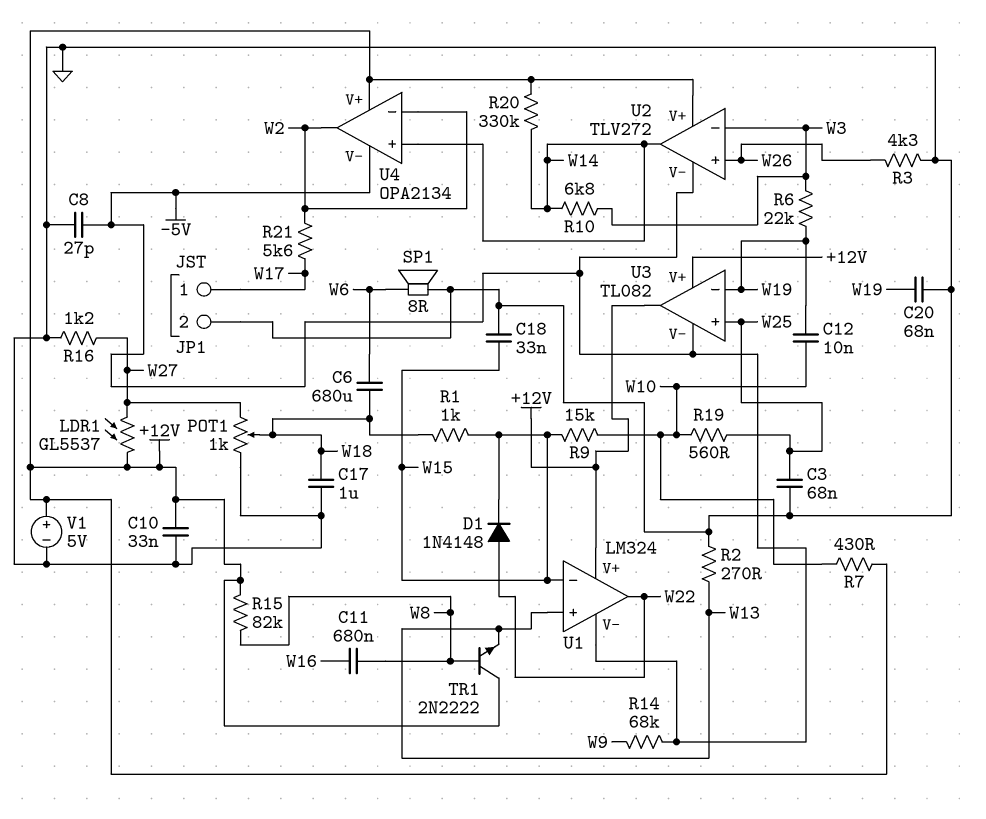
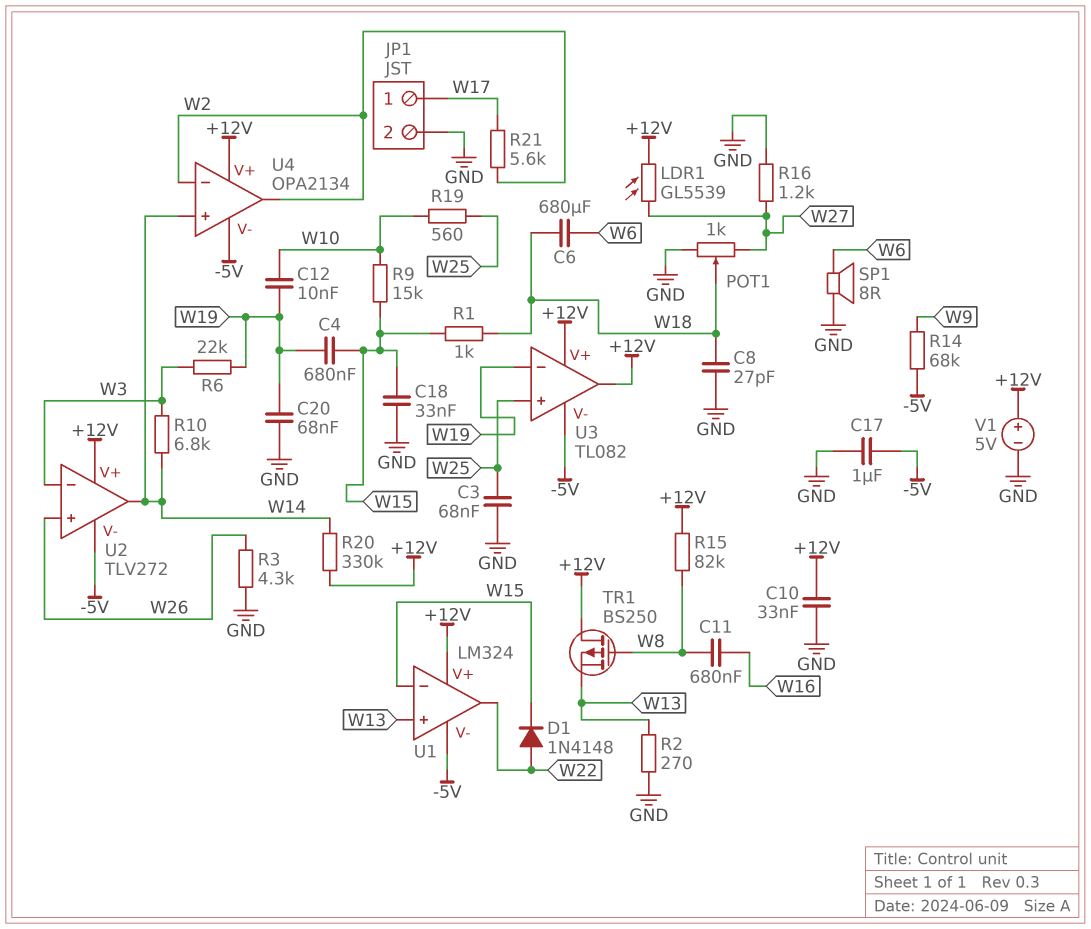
C4: none -> 680nF (W15, W19)
C8: 27pF (-5V, GND) -> 27pF (GND, W18)
C17: 1uF (GND, W18) -> 1uF (-5V, GND)
LDR1: GL5537 (+12V, W27) -> GL5539 (+12V, W27)
R7: 430 (+12V, W10) -> none
TR1: NPN 2N2222 (B W8, C +12V, E W13) -> PMOS BS250 (G W8, D +12V, S W13)

